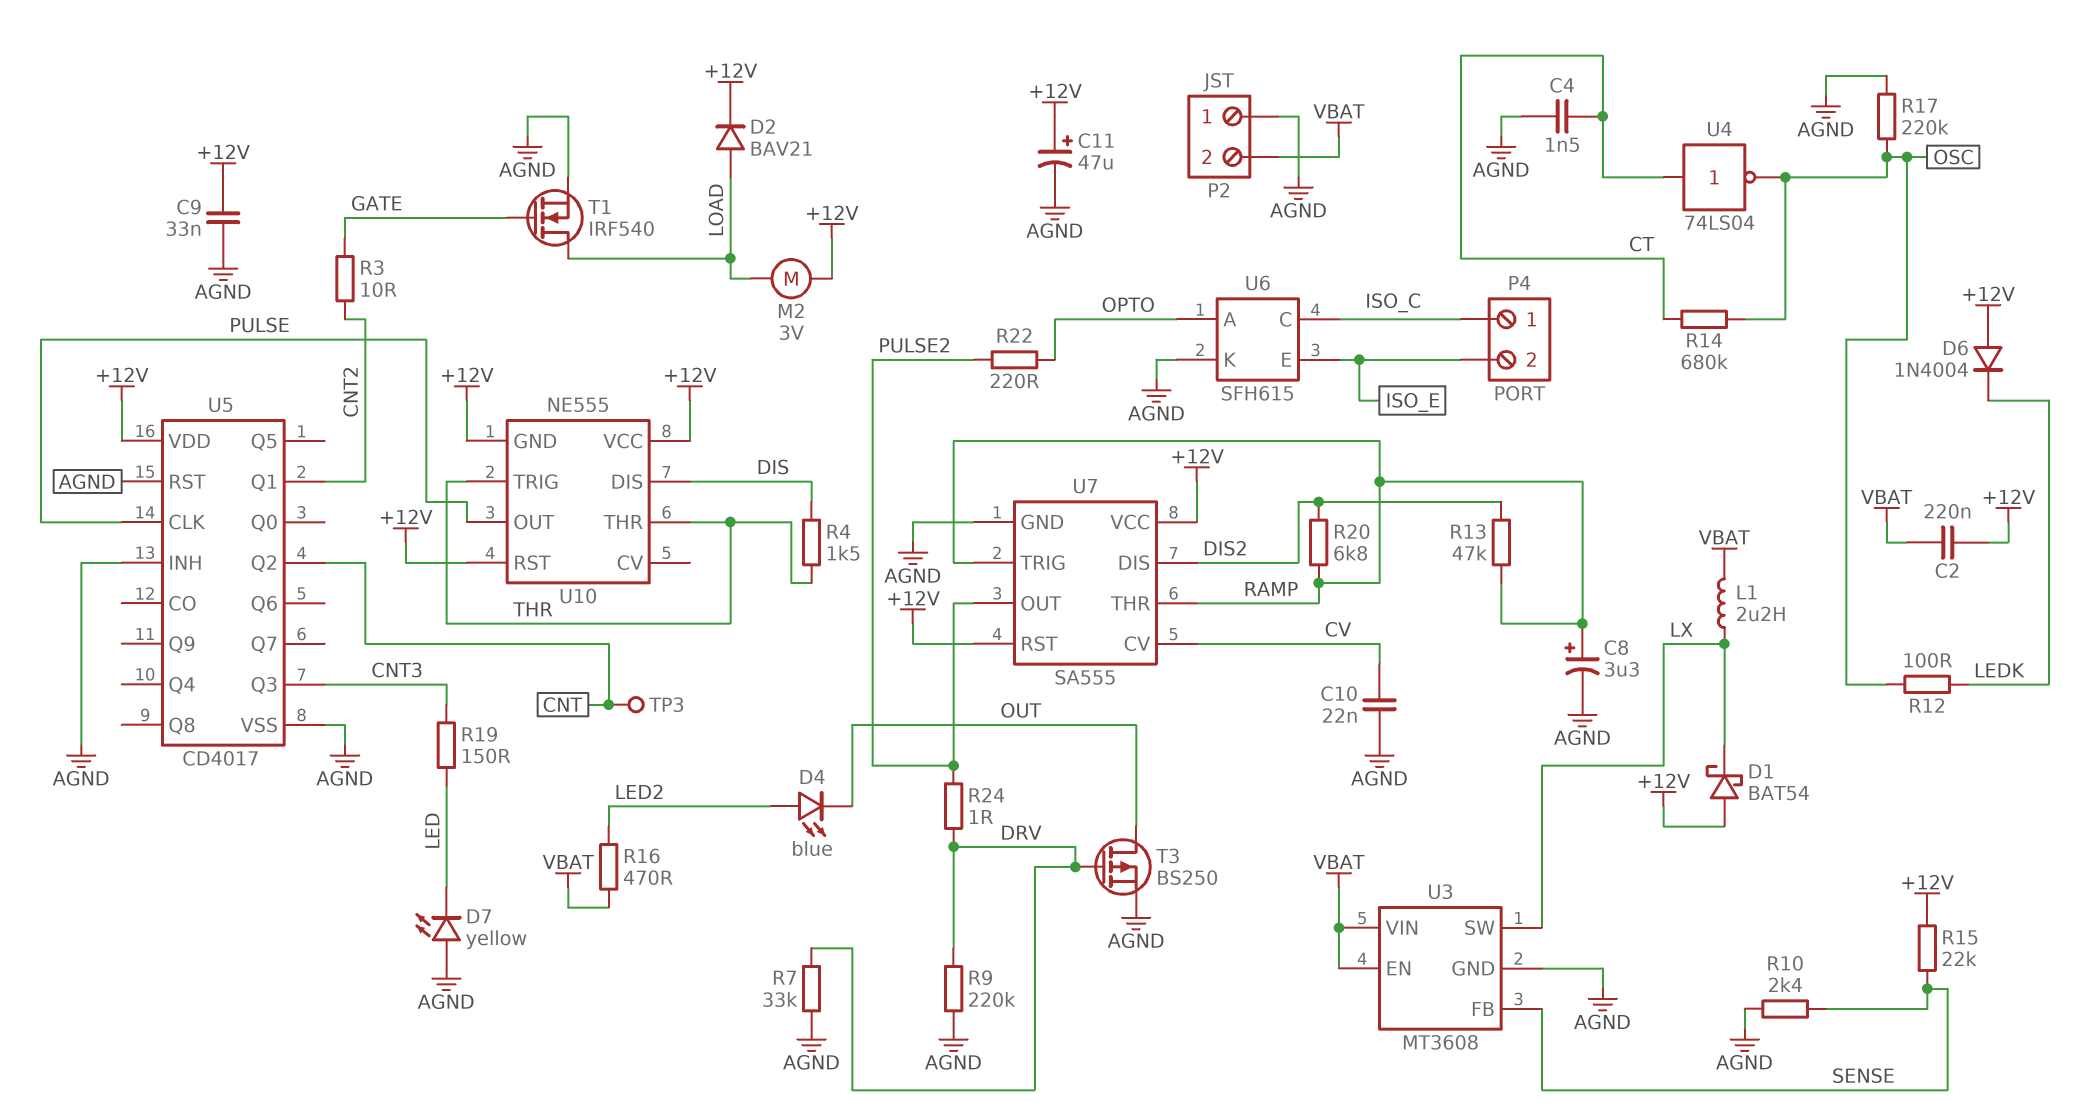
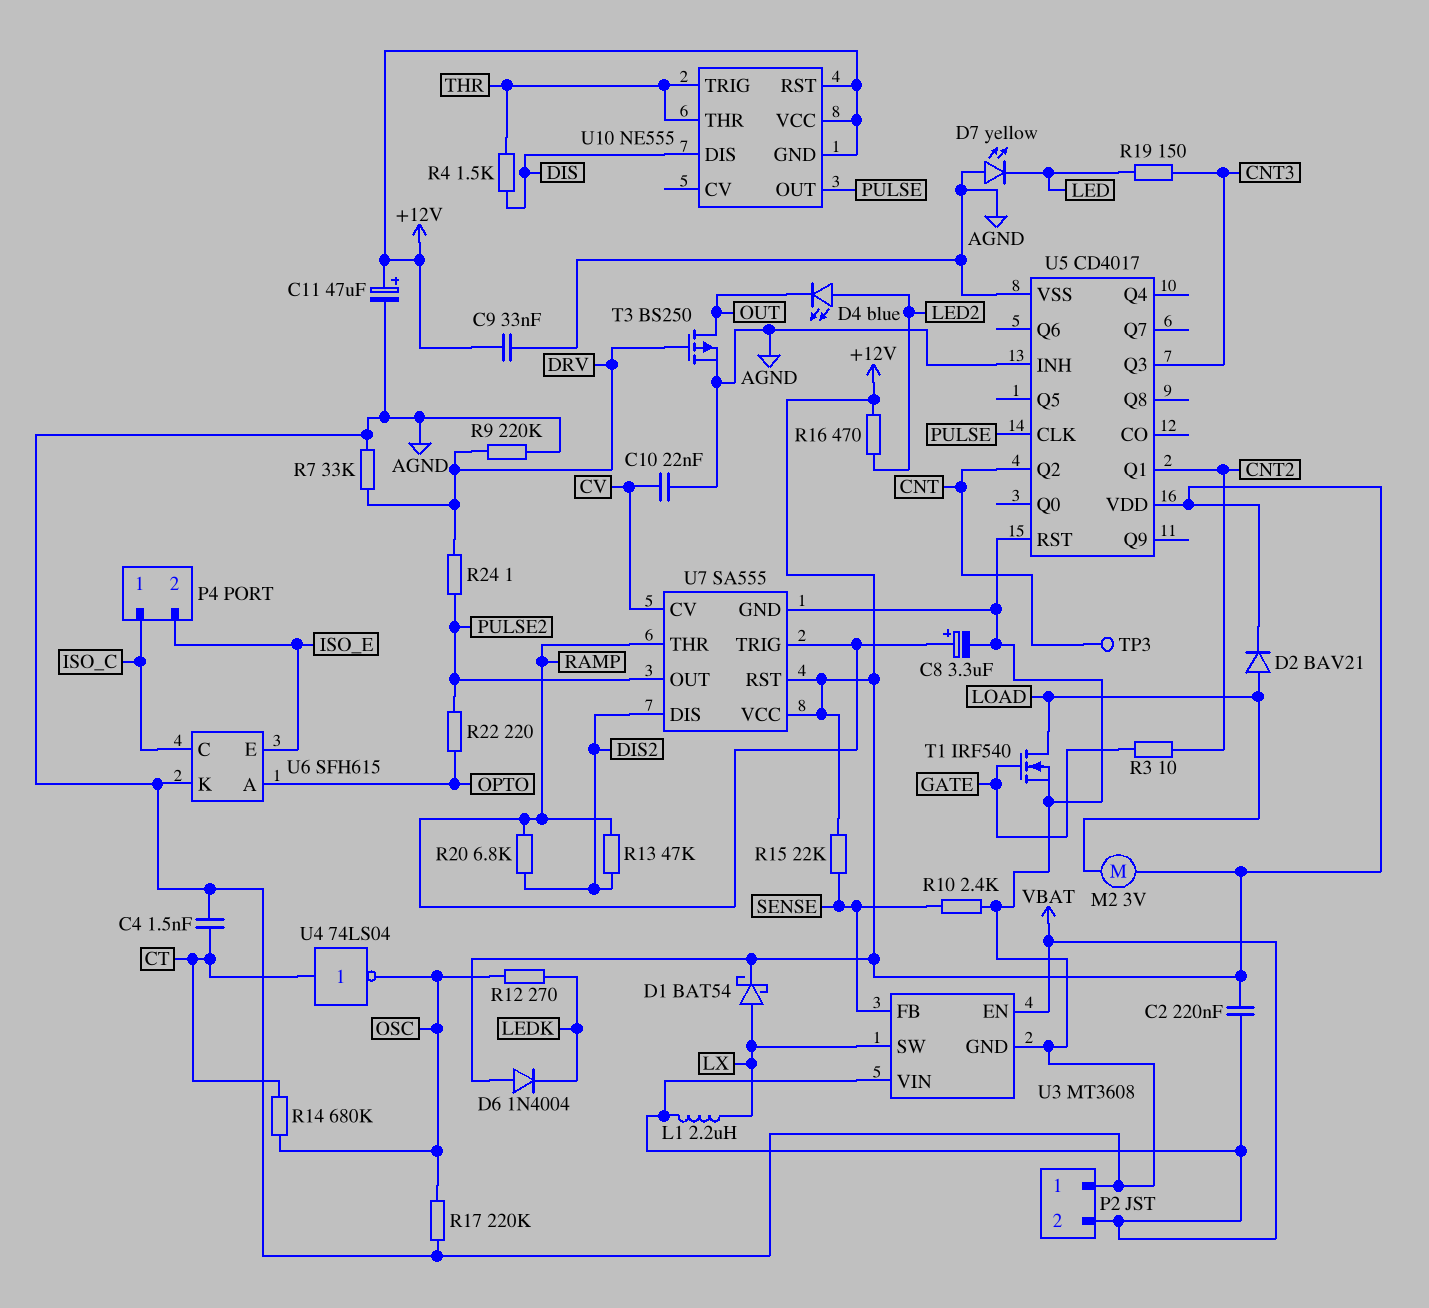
D1: schottky BAT54 (A +12V, K LX) -> schottky BAT54 (A LX, K +12V)
R12: 100 (LEDK, OSC) -> 270 (LEDK, OSC)
R16: 470 (LED2, VBAT) -> 470 (+12V, LED2)

